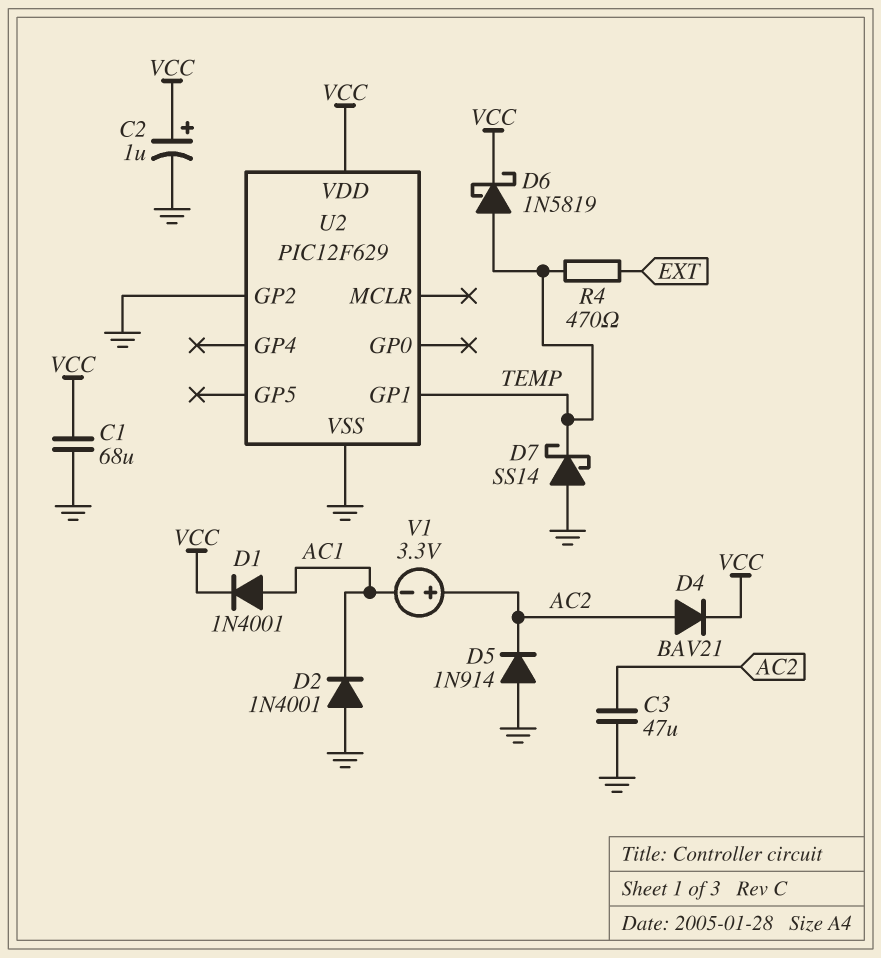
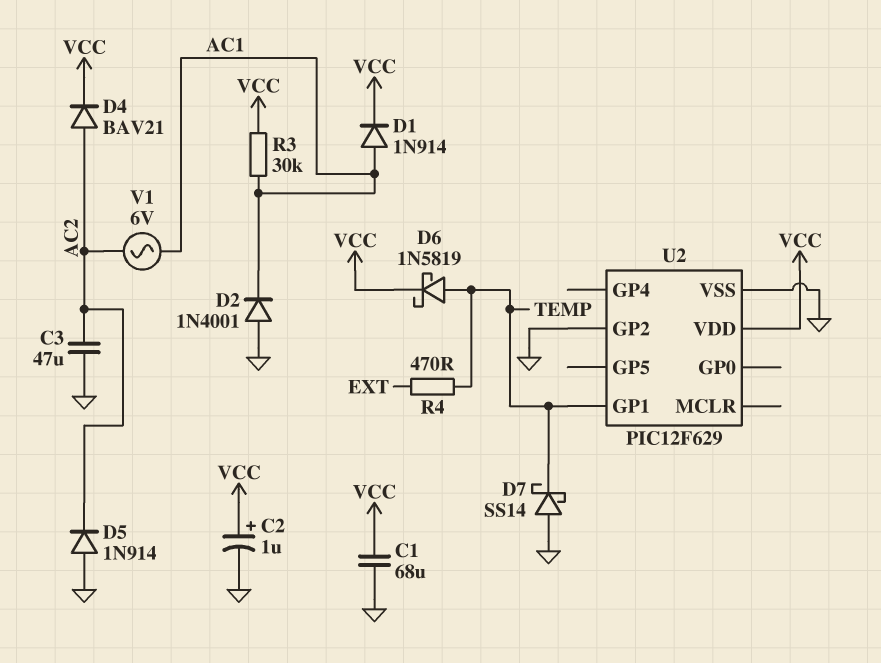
D1: diode 1N4001 (A AC1, K VCC) -> diode 1N914 (A AC1, K VCC)
R3: none -> 30k (AC1, VCC)
V1: 3.3V (plus AC2, minus AC1) -> AC 6V (AC1, AC2)

